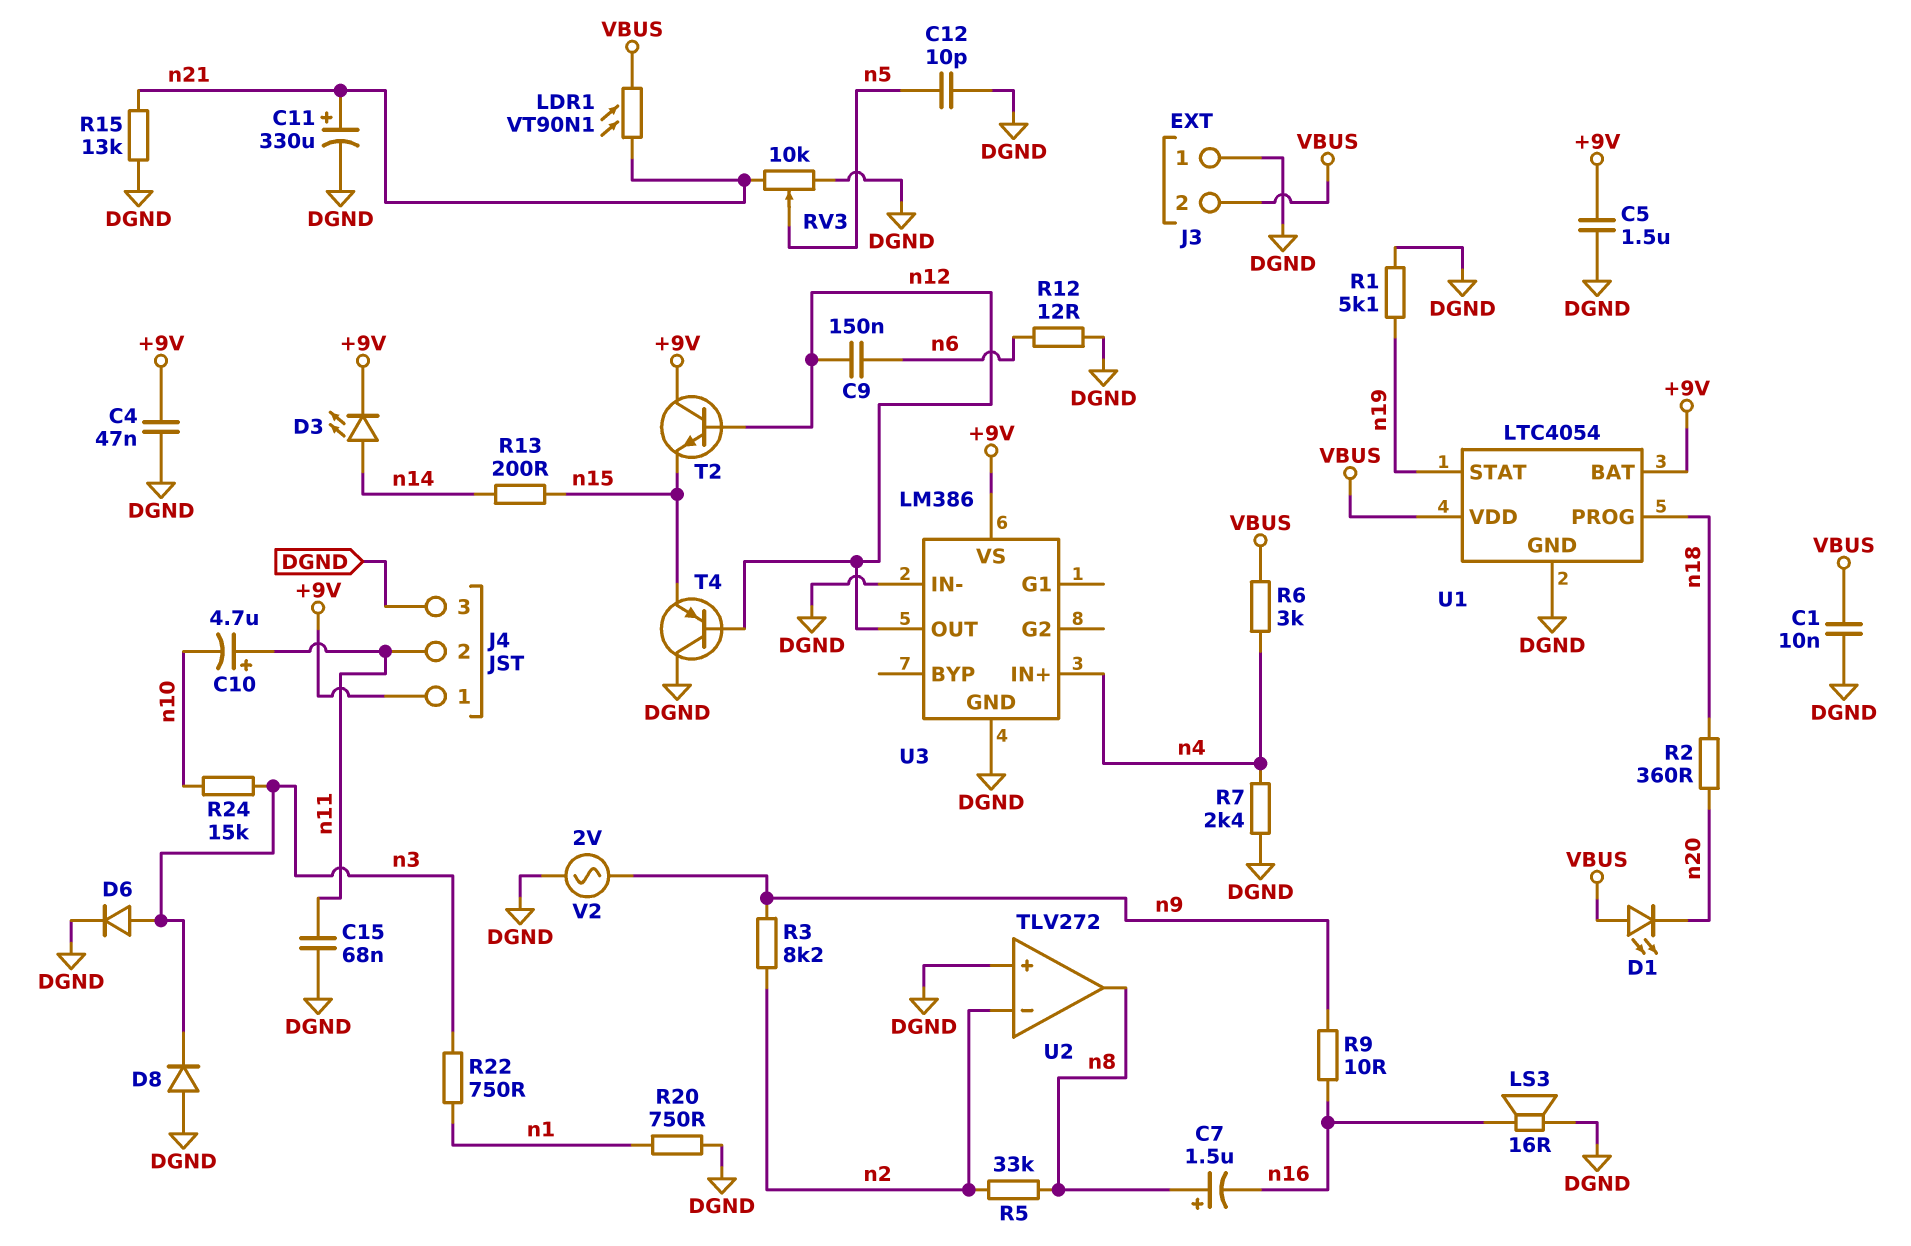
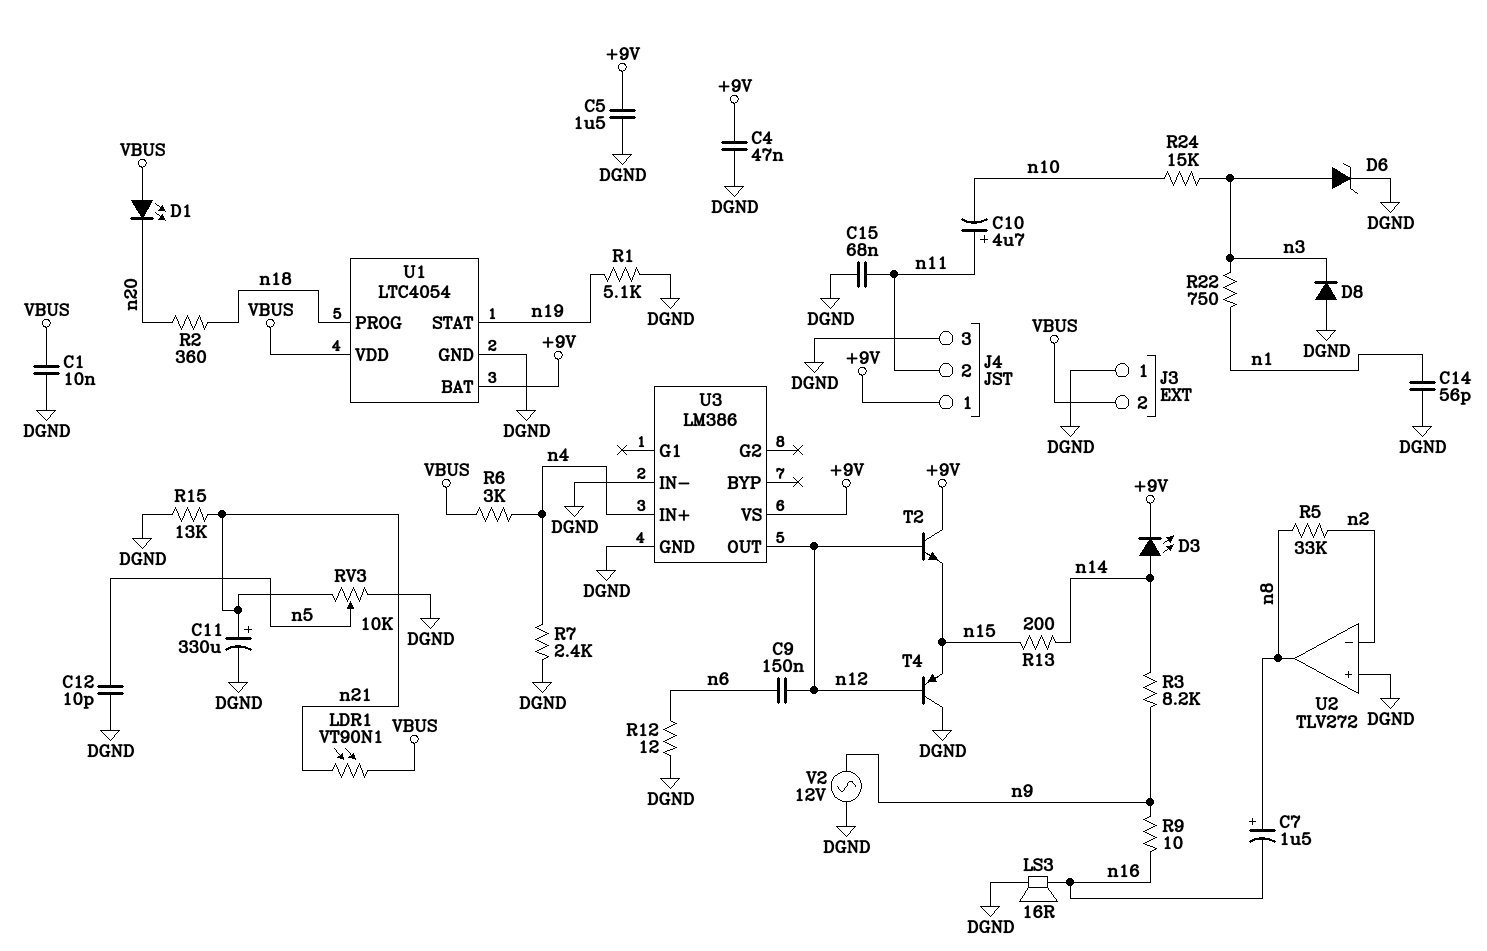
C14: none -> 56pF (DGND, n1)
D6: diode (A n3, K DGND) -> zener (A n3, K DGND)
R3: 8.2k (n2, n9) -> 8.2k (n9, n14)
R20: 750 (DGND, n1) -> none
V2: AC 2V (DGND, n9) -> AC 12V (DGND, n9)

